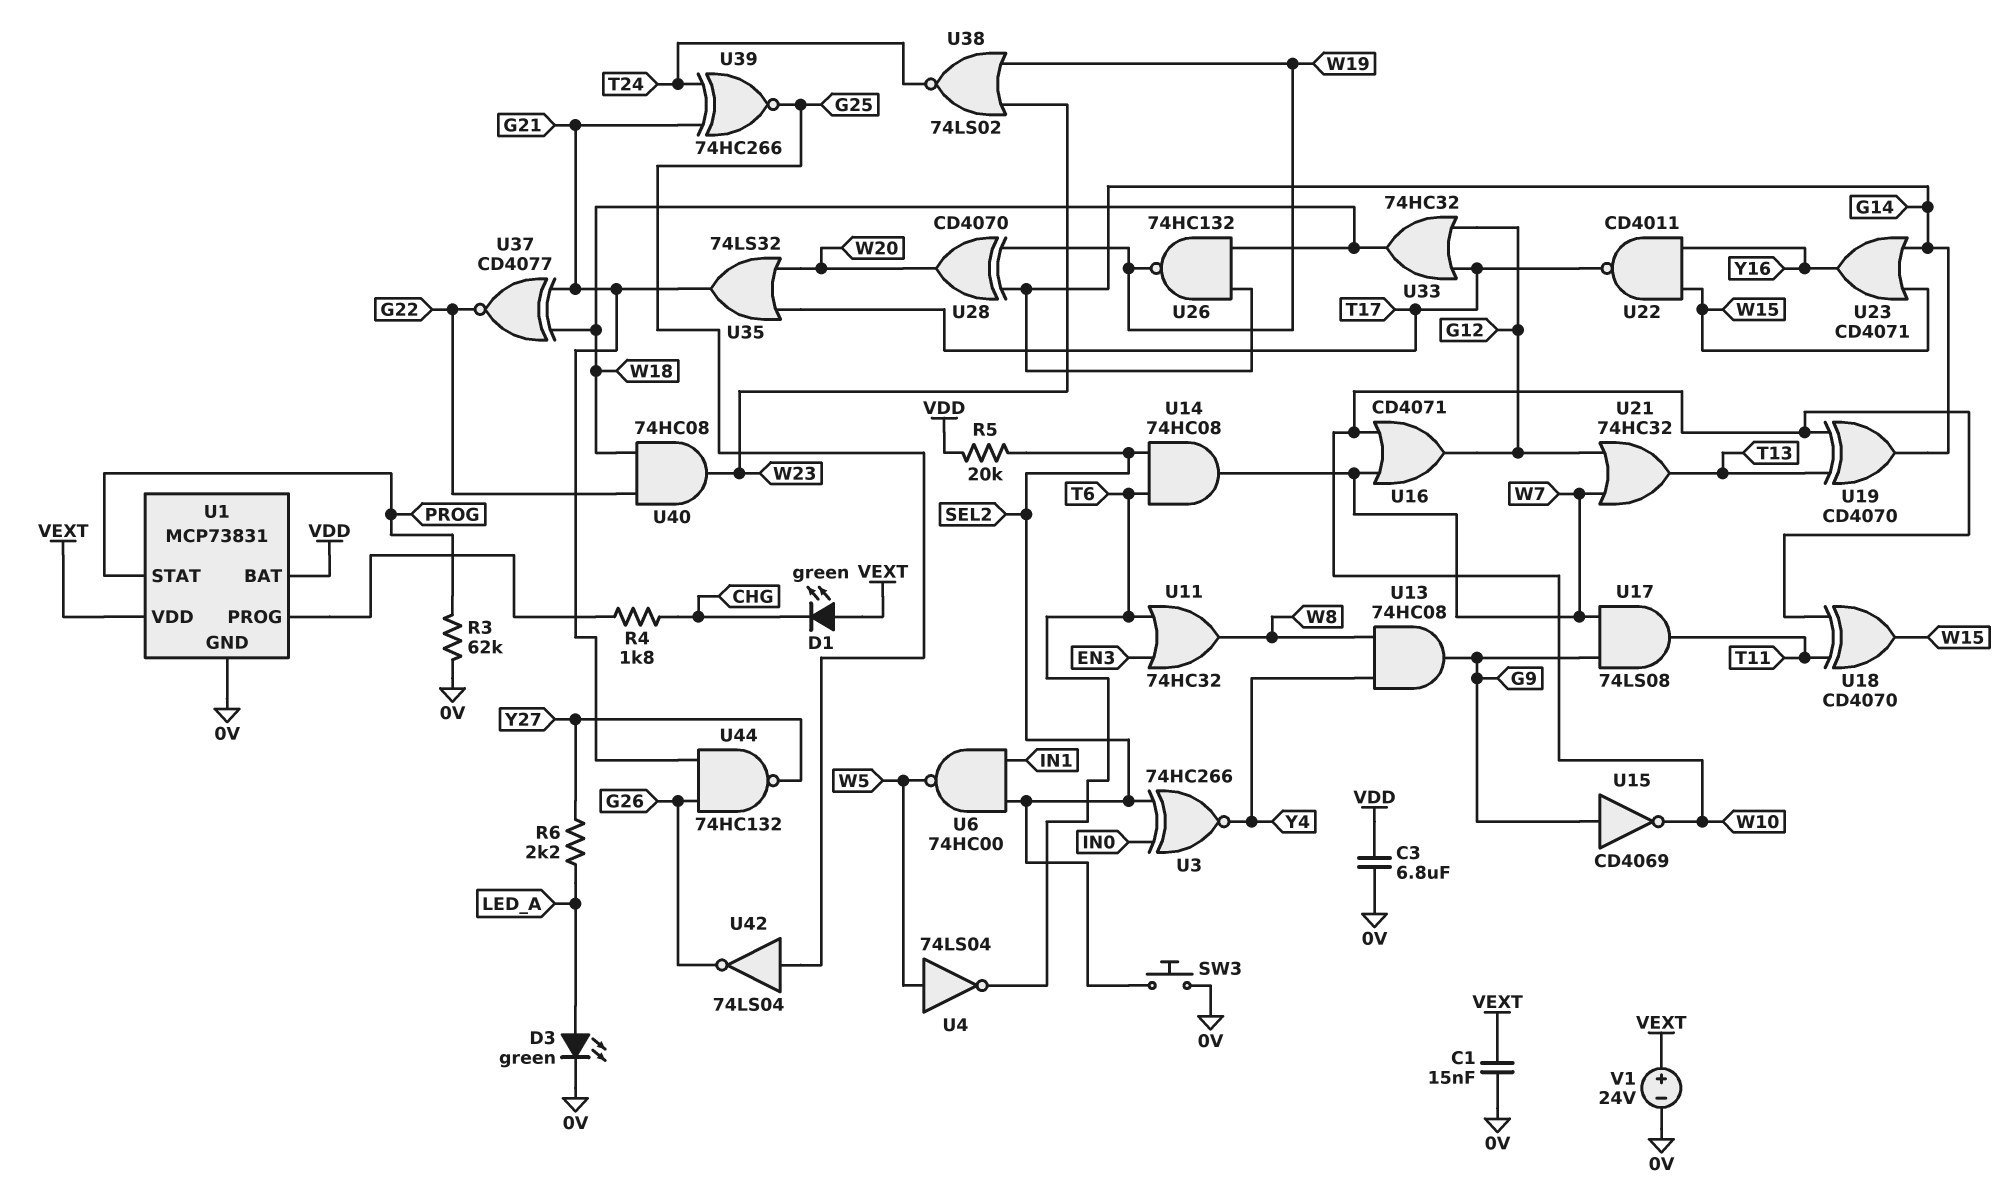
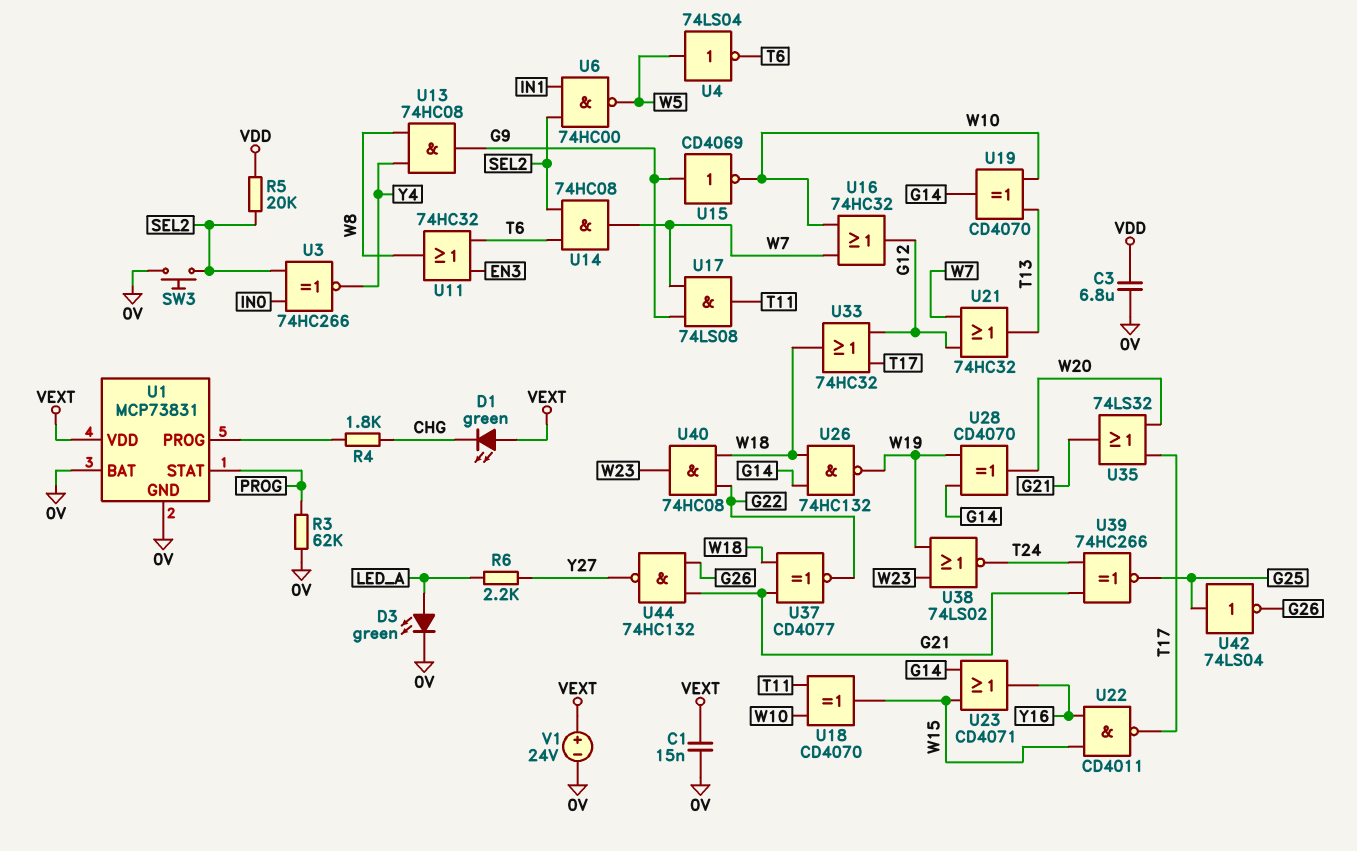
U1 pin BAT: VDD -> 0V
U16: OR CD4071 (in W7, in W10, out G12) -> OR 74HC32 (in W7, in W10, out G12)

